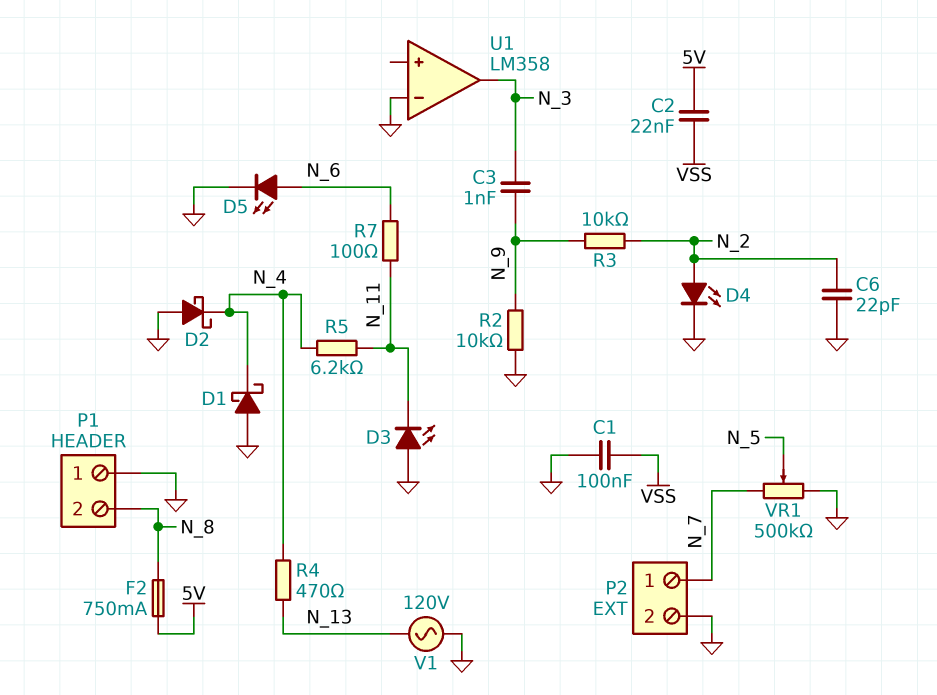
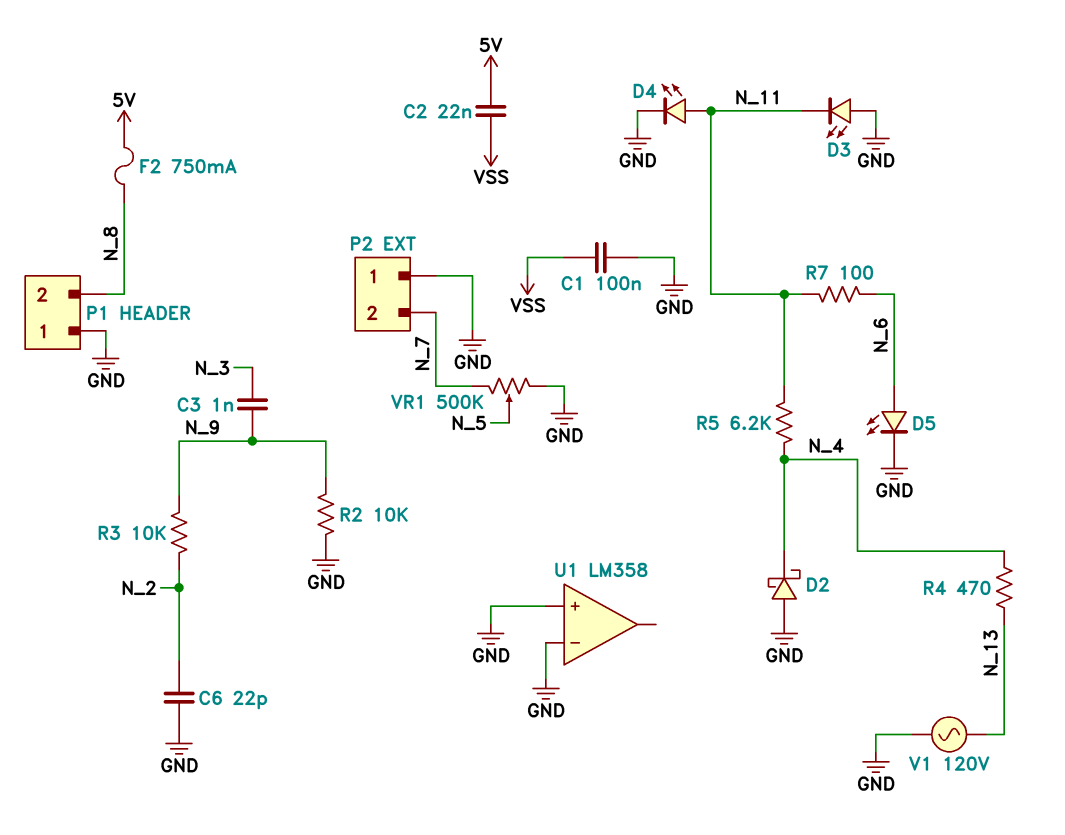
D1: schottky (A GND, K N_4) -> none
D4: LED (A N_2, K GND) -> LED (A N_11, K GND)
P2 pin 1: N_7 -> GND
P2 pin 2: GND -> N_7
U1 pin in+: none -> GND
U1 pin out: N_3 -> none

